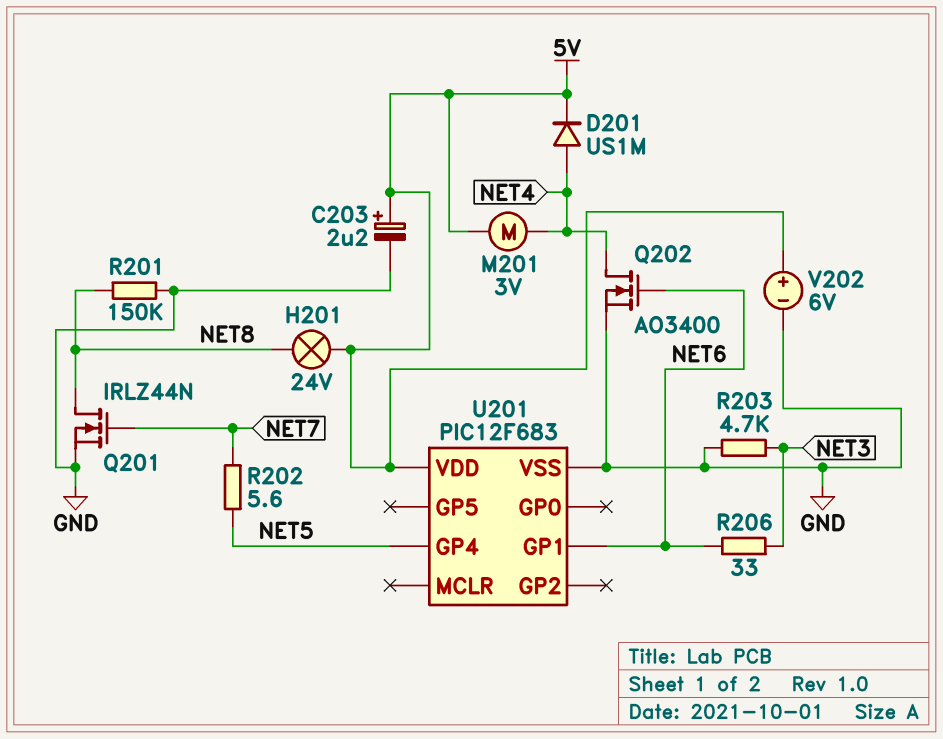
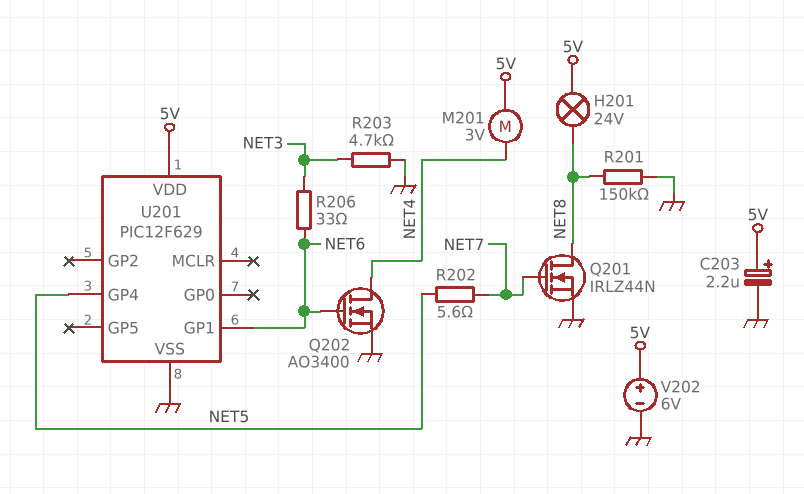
D201: diode US1M (A NET4, K 5V) -> none
U201: PIC12F683 -> PIC12F629

